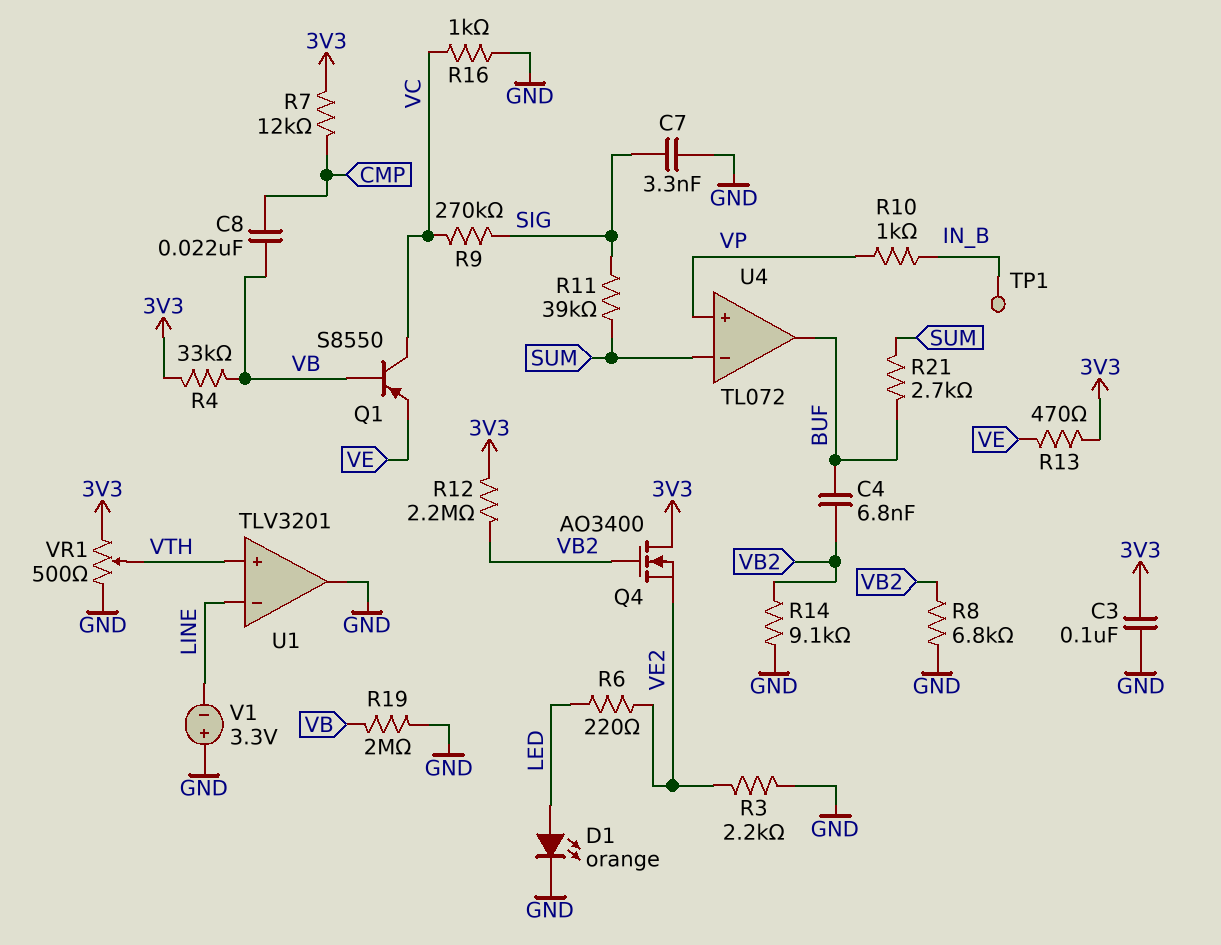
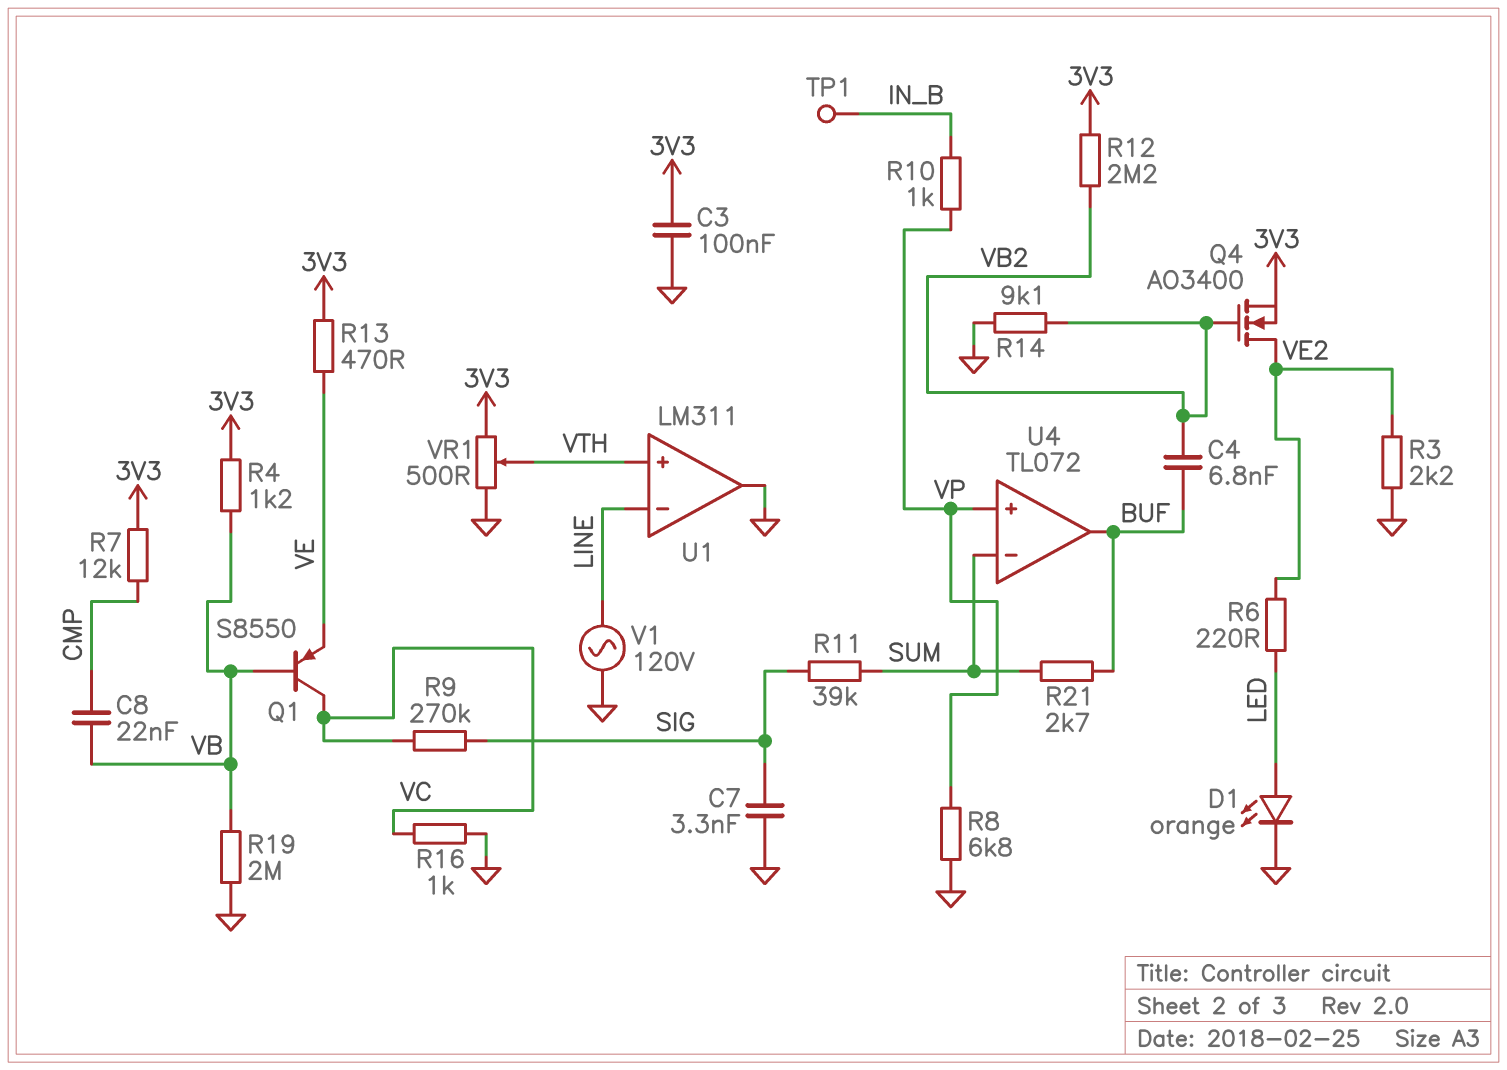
Q4: NMOS AO3400 (G VB2, D 3V3, S VE2) -> NMOS AO3400 (G VB2, D VE2, S 3V3)
R4: 33k (3V3, VB) -> 1.2k (3V3, VB)
R8: 6.8k (GND, VB2) -> 6.8k (GND, VP)
U1: TLV3201 -> LM311
V1: 3.3V (plus GND, minus LINE) -> AC 120V (GND, LINE)

